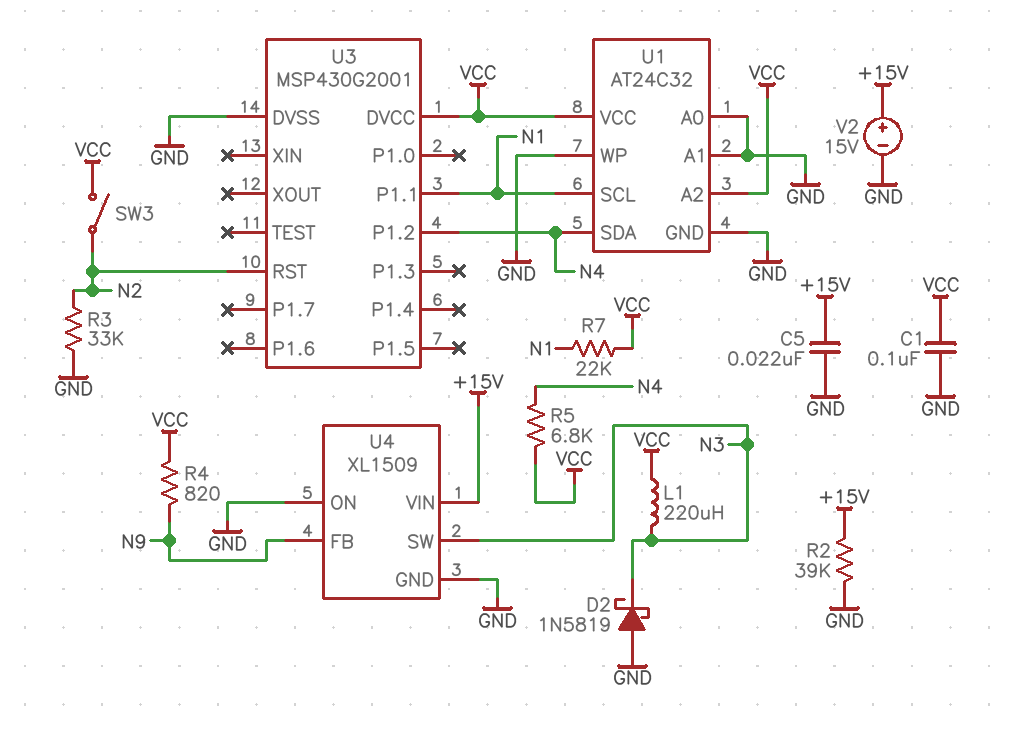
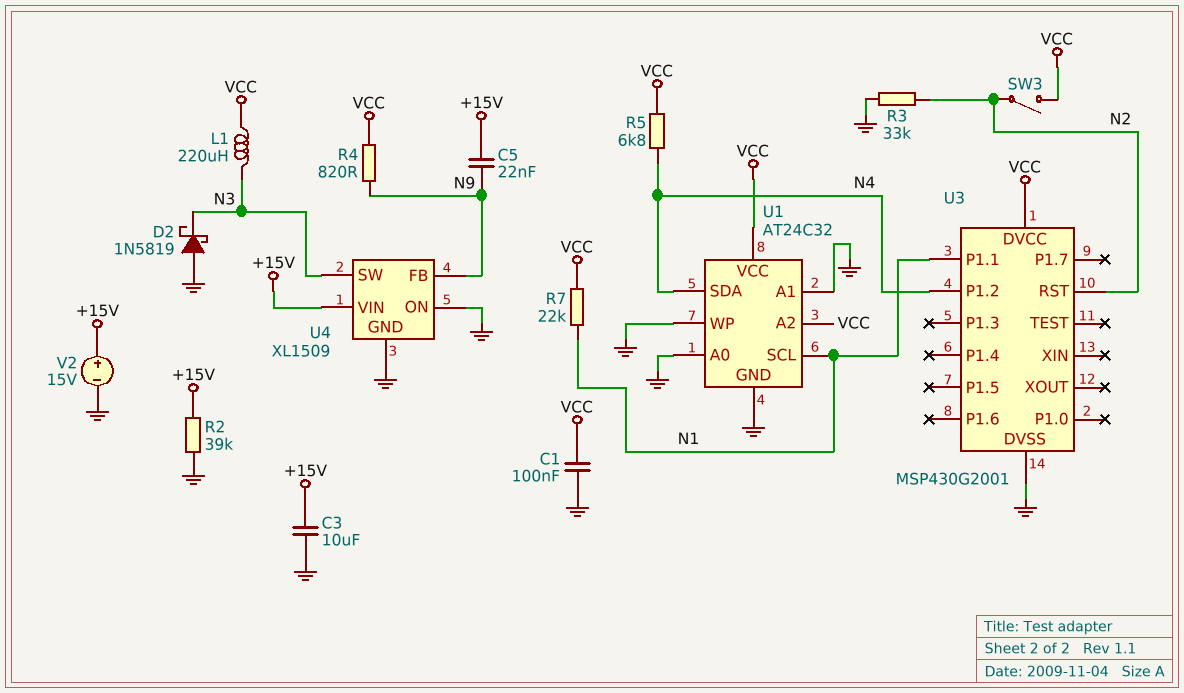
C3: none -> 10uF (+15V, GND)
C5: 22nF (+15V, GND) -> 22nF (+15V, N9)

